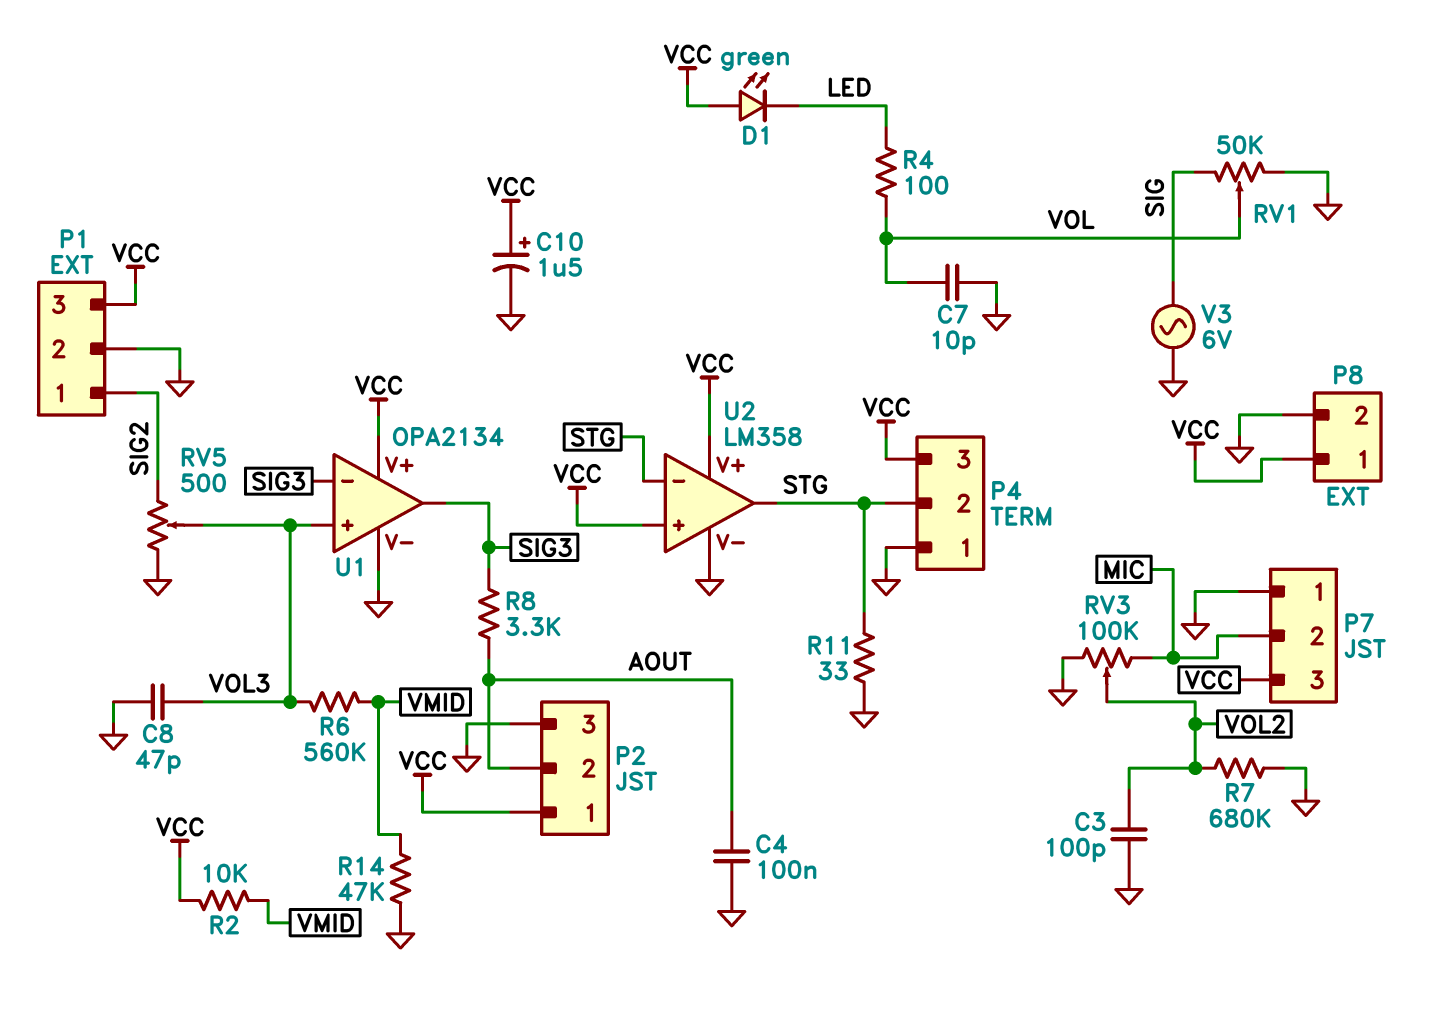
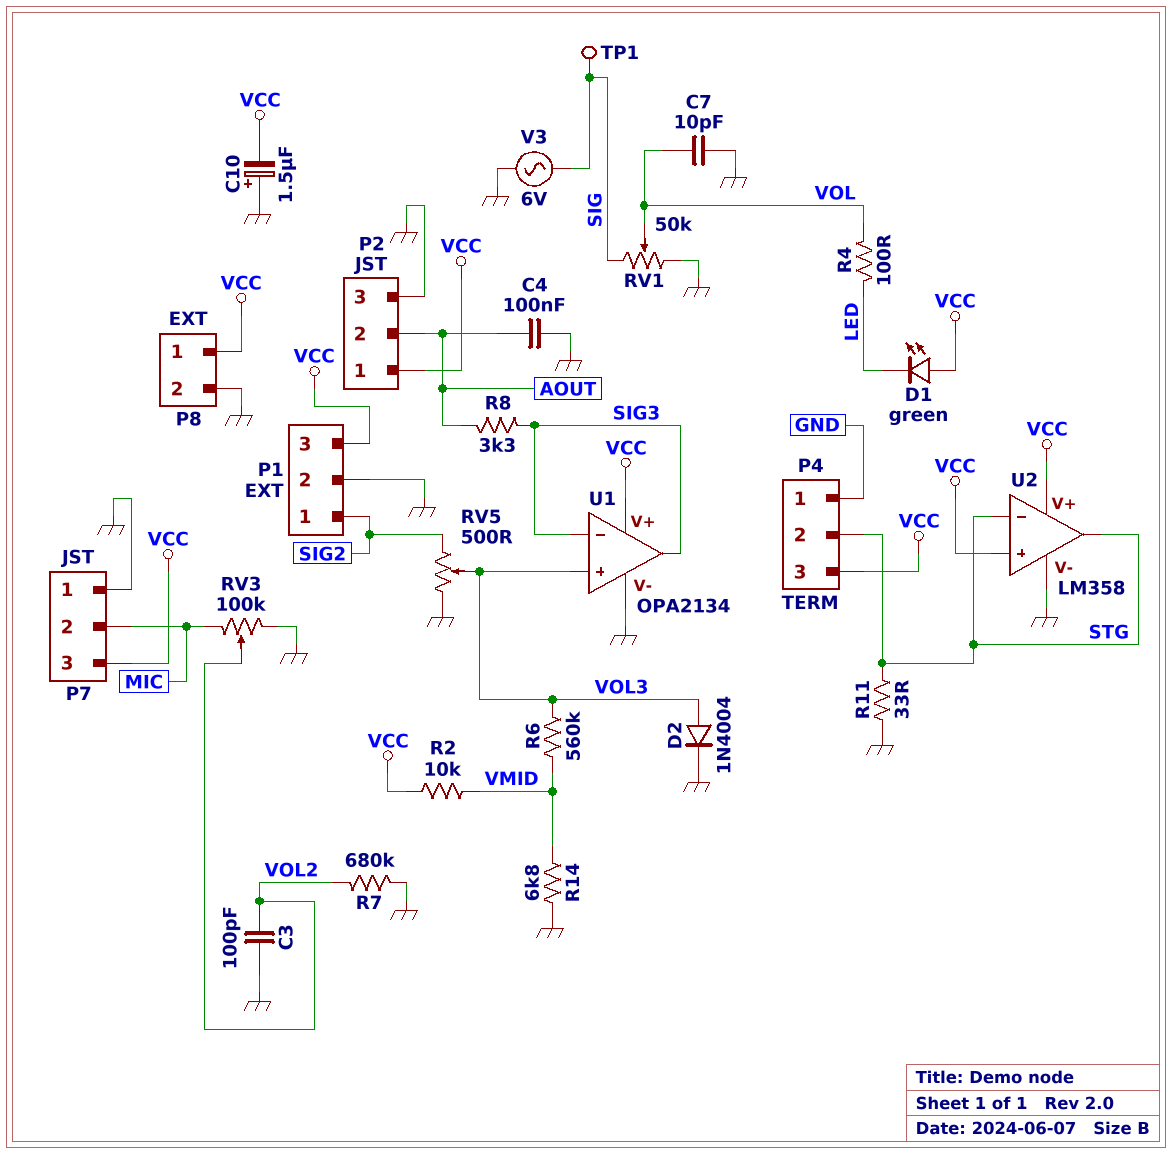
C8: 47pF (GND, VOL3) -> none
C10: 1.5uF (plus VCC, minus GND) -> 1.5uF (plus GND, minus VCC)
D2: none -> diode 1N4004 (A VOL3, K GND)
R14: 47k (GND, VMID) -> 6.8k (GND, VMID)
TP1: none -> test point (SIG)

